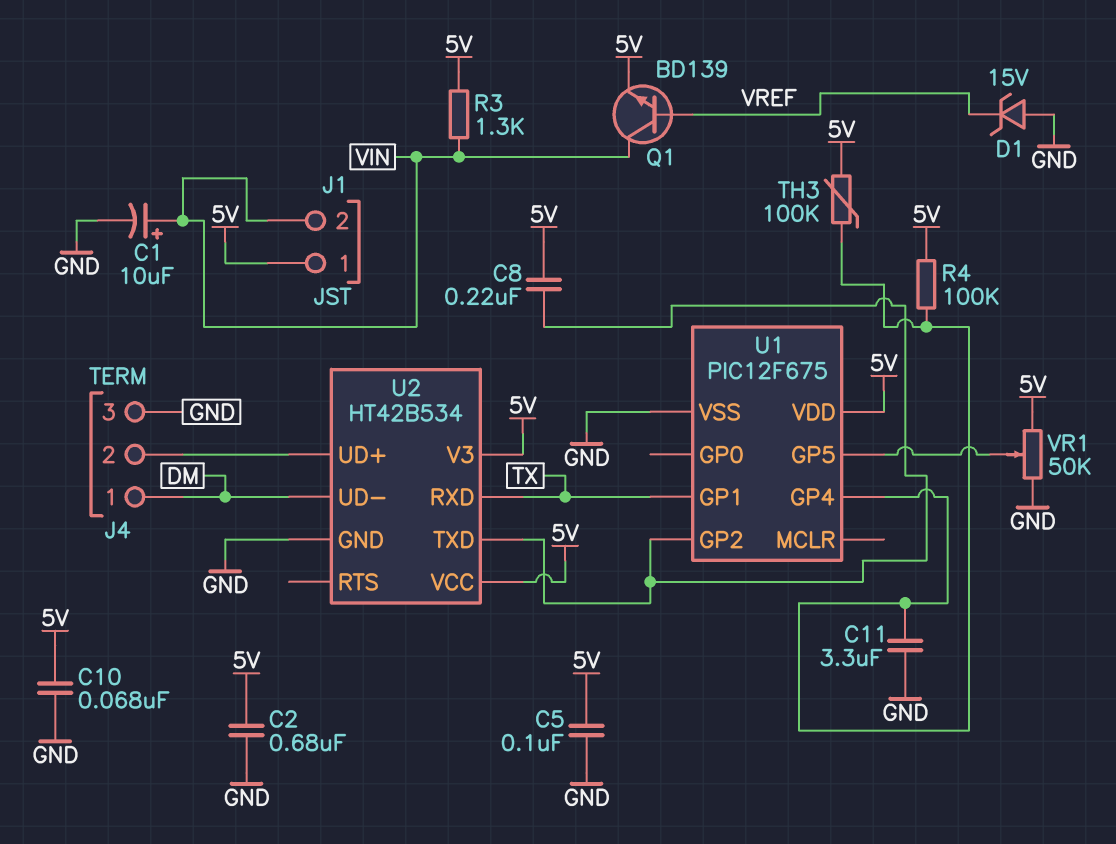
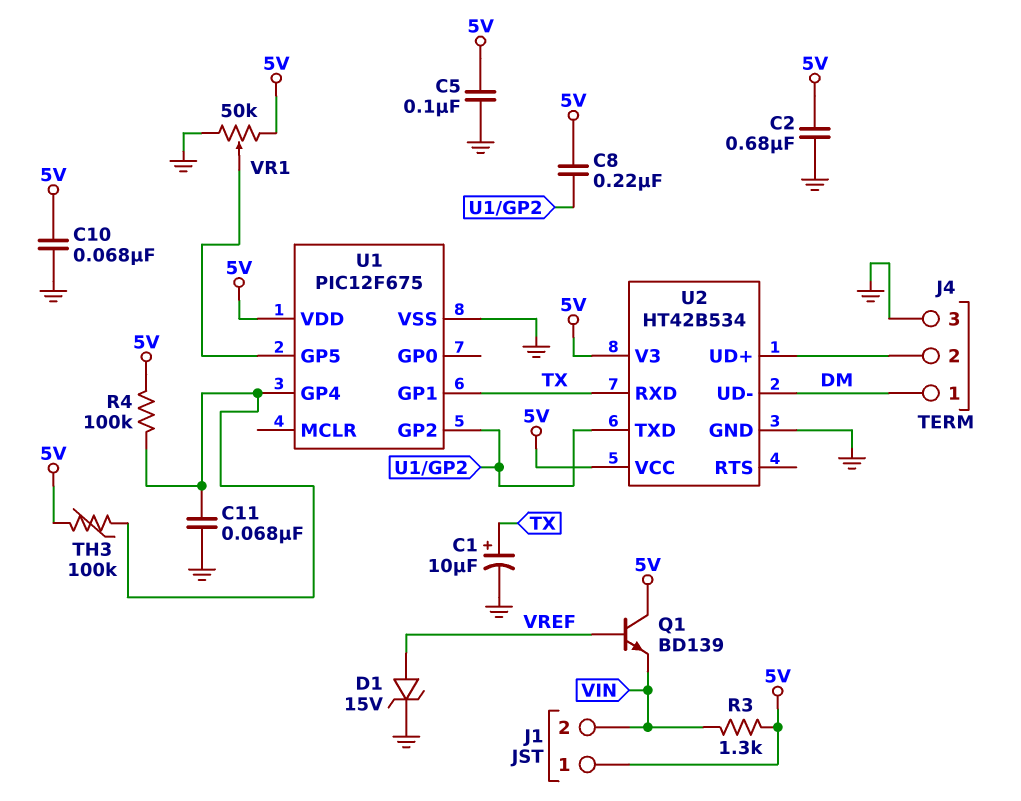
C1: 10uF (plus VIN, minus GND) -> 10uF (plus TX, minus GND)
C11: 3.3uF (GND, U1/GP4) -> 68nF (GND, U1/GP4)
D1: zener 15V (A GND, K VREF) -> zener 15V (A VREF, K GND)
Q1: NPN BD139 (B VREF, C VIN, E 5V) -> NPN BD139 (B VREF, C 5V, E VIN)

